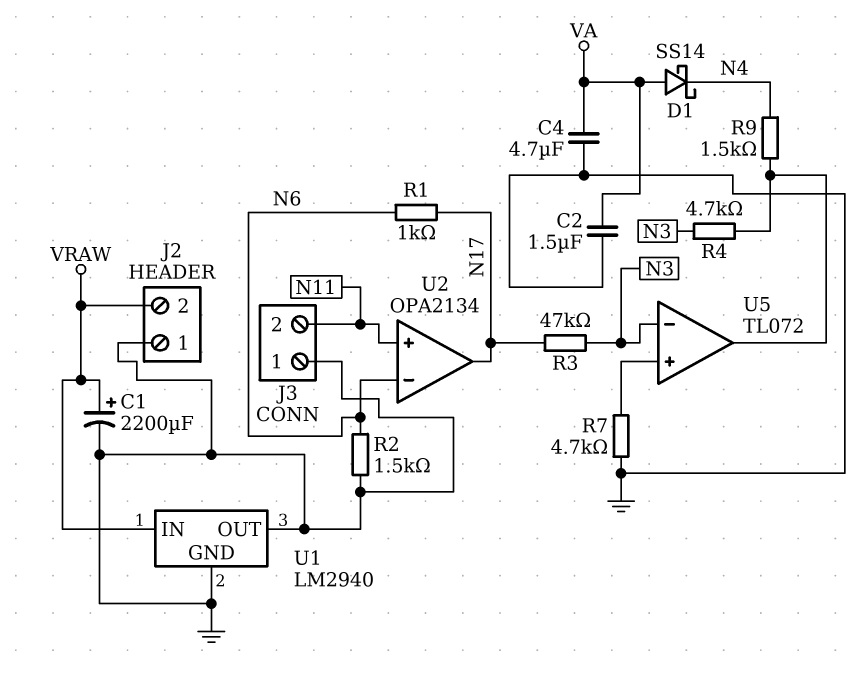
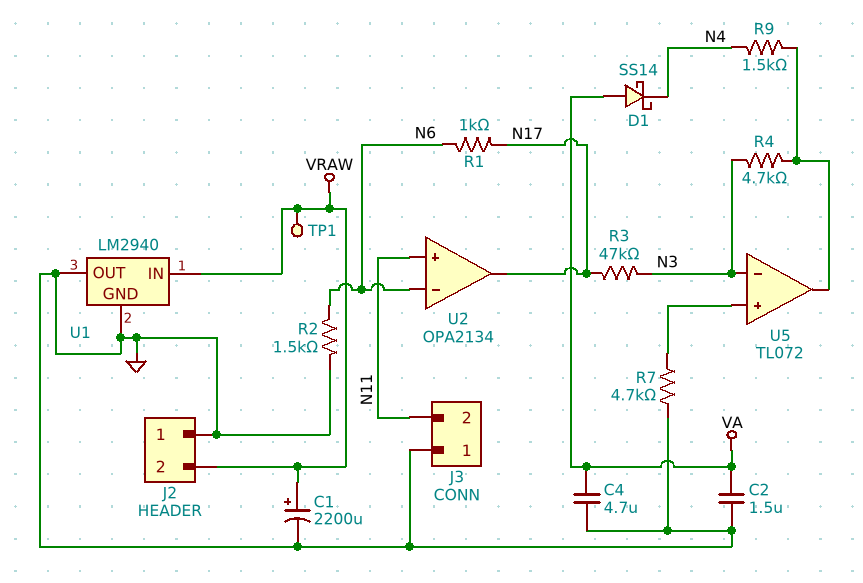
TP1: none -> test point (VRAW)

